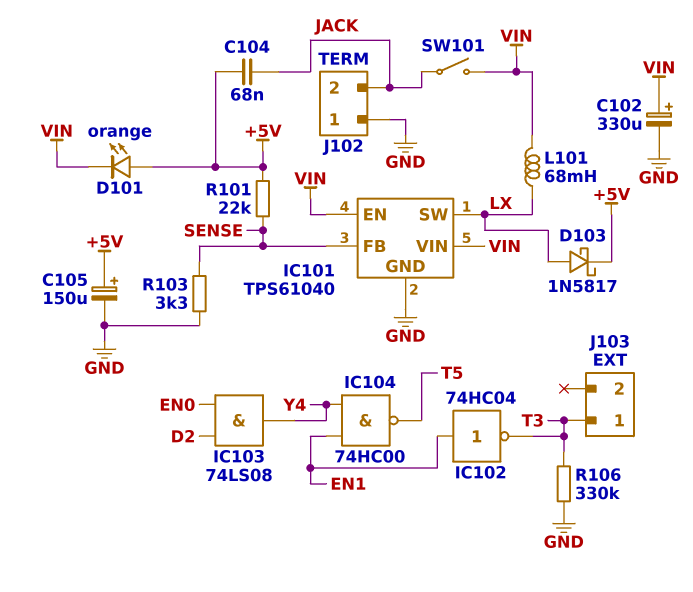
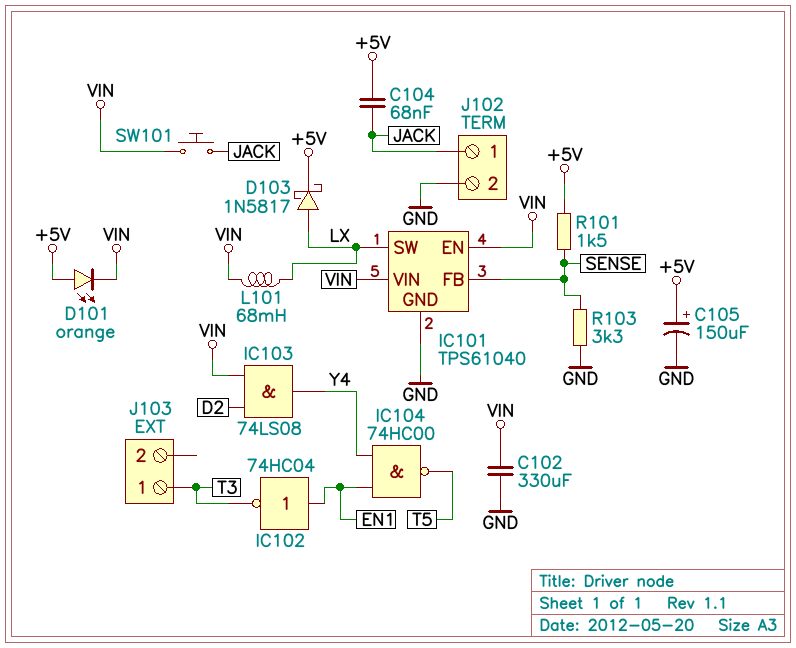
C102: 330uF (plus VIN, minus GND) -> 330uF (GND, VIN)
IC103: AND 74LS08 (in D2, in EN0, out Y4) -> AND 74LS08 (in D2, in VIN, out Y4)
J102 pin 1: GND -> JACK
J102 pin 2: JACK -> GND
R101: 22k (+5V, SENSE) -> 1.5k (+5V, SENSE)
R106: 330k (GND, T3) -> none
SW101: switch (JACK, VIN) -> button (JACK, VIN)

